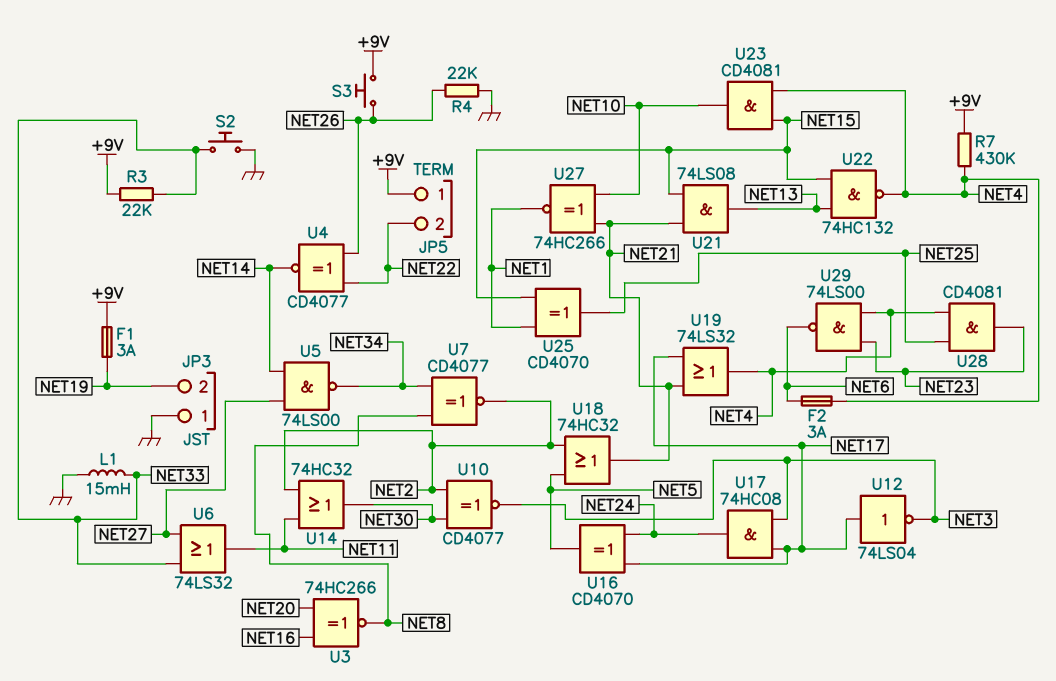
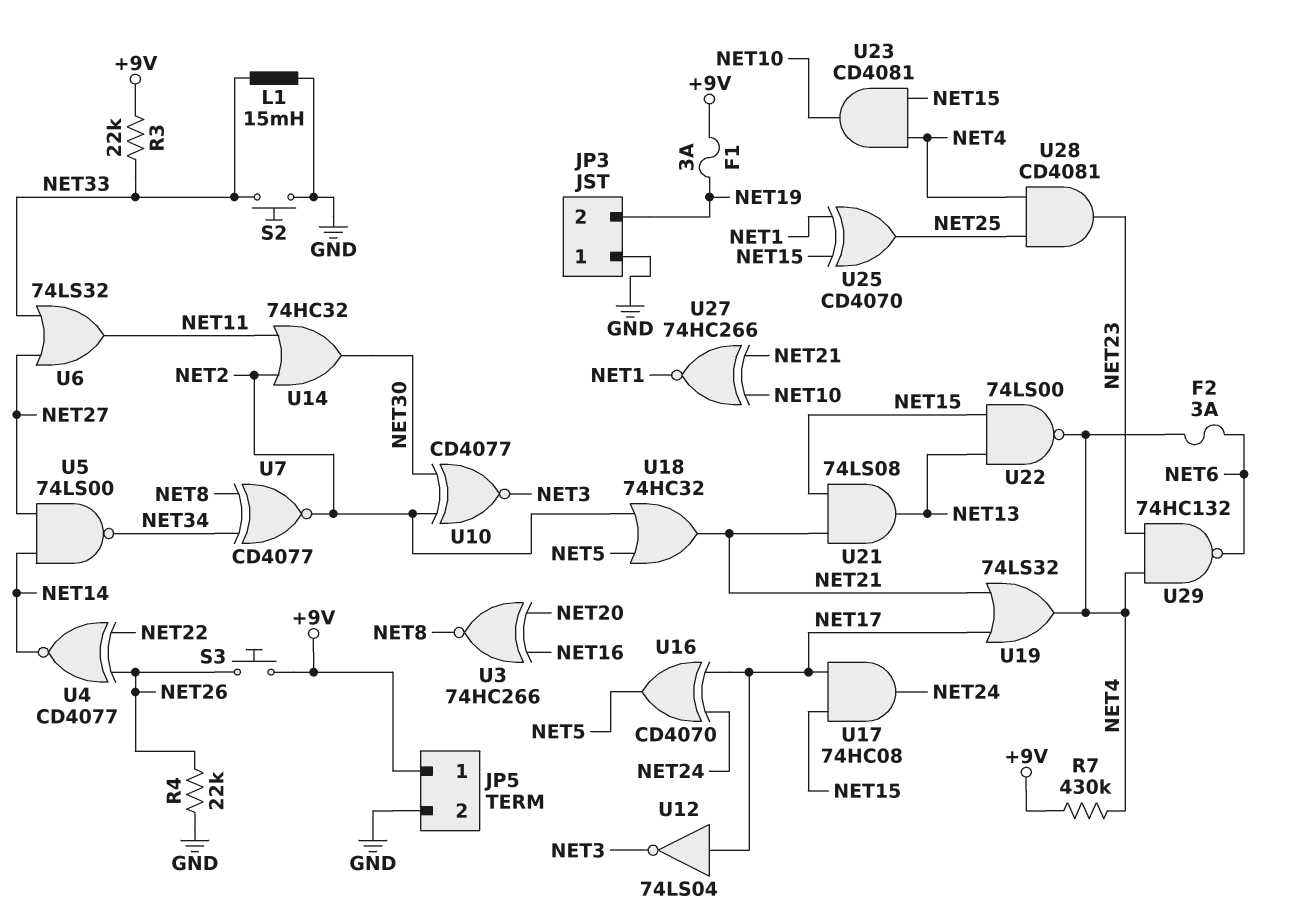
JP5 pin 2: NET22 -> GND
U17: AND 74HC08 (in NET3, in NET17, out NET24) -> AND 74HC08 (in NET15, in NET17, out NET24)
U22: NAND 74HC132 (in NET13, in NET15, out NET4) -> NAND 74LS00 (in NET13, in NET15, out NET4)
U29: NAND 74LS00 (in NET4, in NET23, out NET6) -> NAND 74HC132 (in NET4, in NET23, out NET6)

